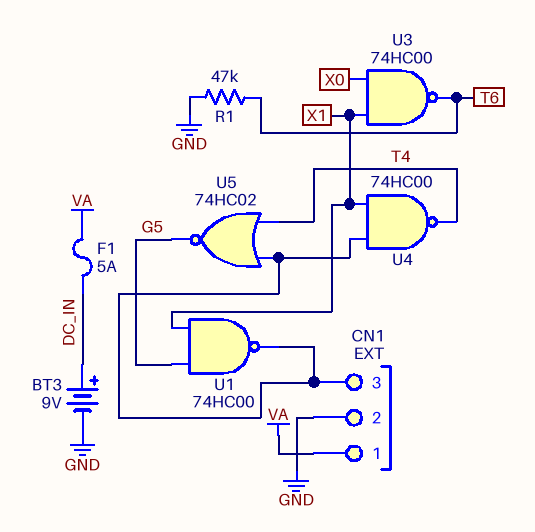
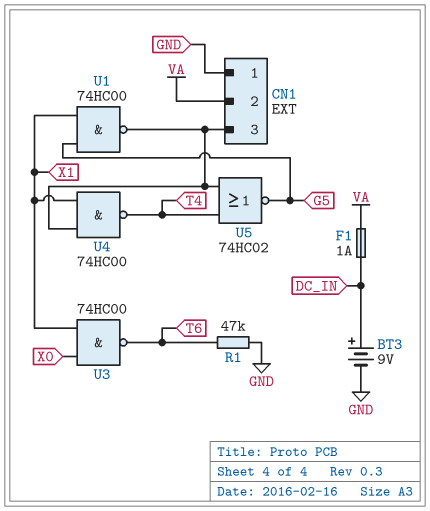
CN1 pin 1: VA -> GND
CN1 pin 2: GND -> VA
F1: 5A (DC_IN, VA) -> 1A (DC_IN, VA)

